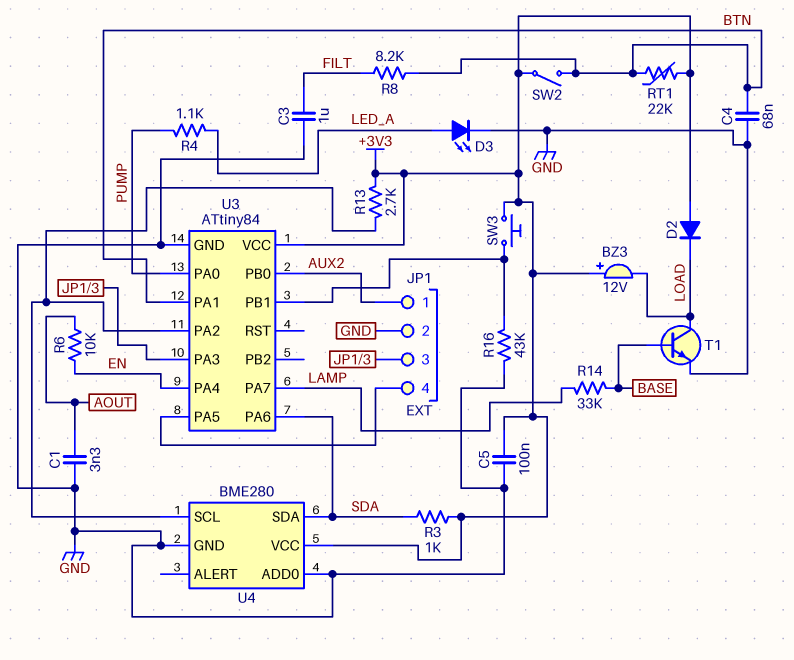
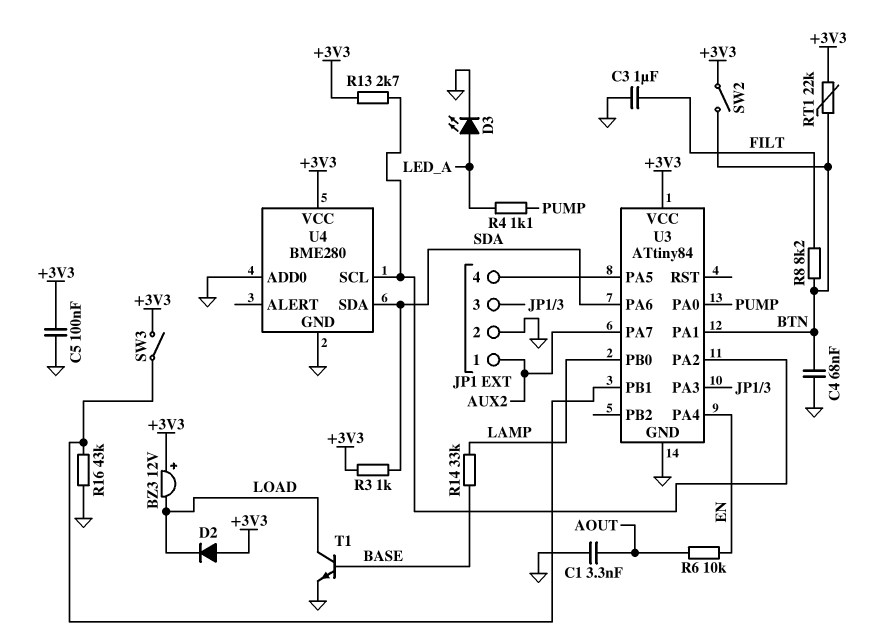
SW3: button (+3V3, U3/PB1) -> switch (+3V3, U3/PB1)
U3 pin PA7: LAMP -> AUX2
U3 pin PB0: AUX2 -> LAMP

